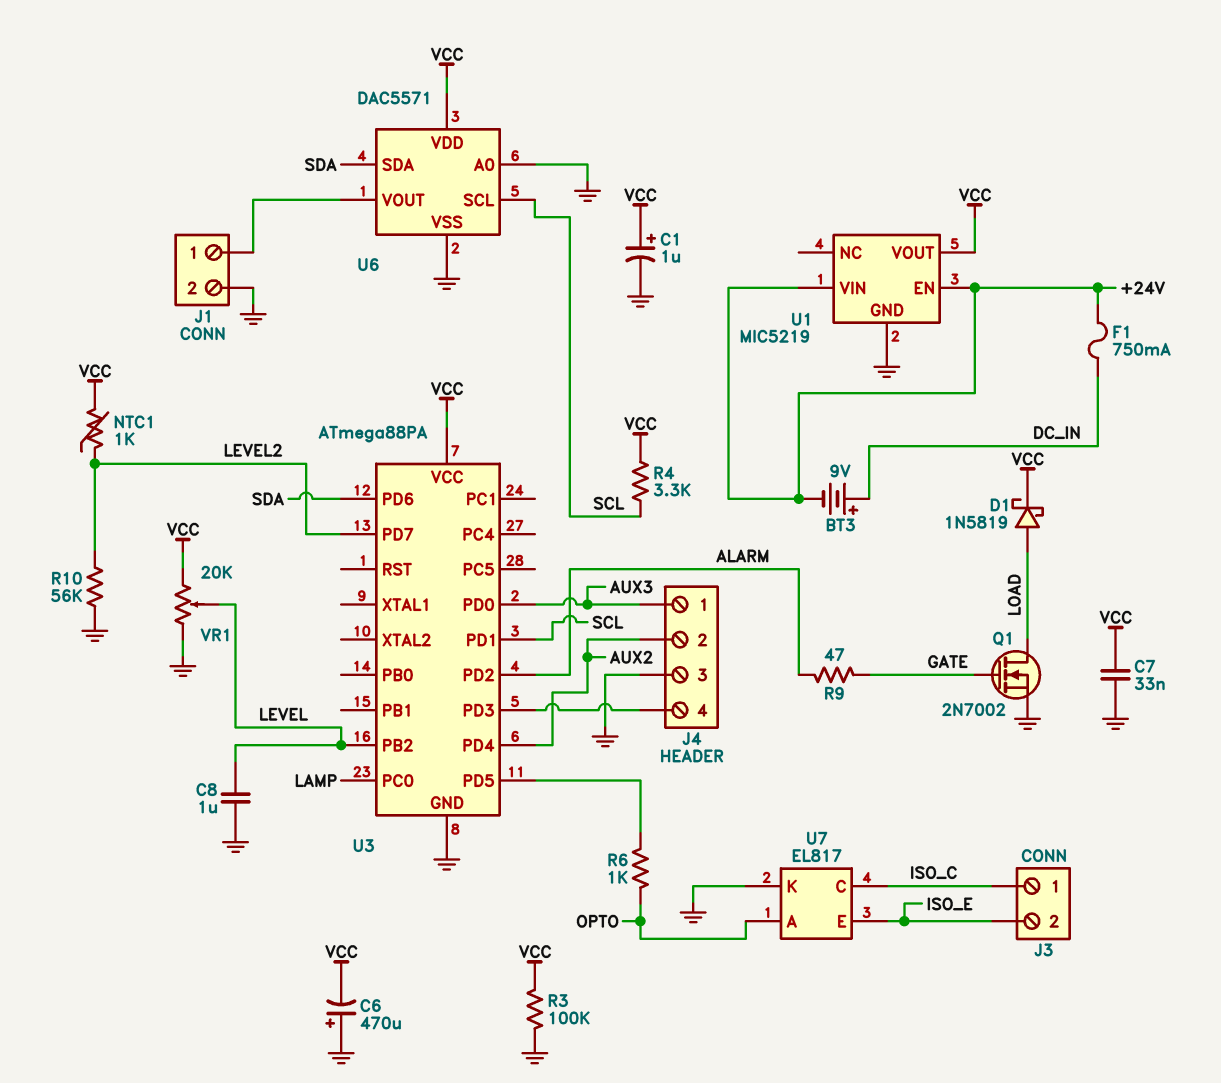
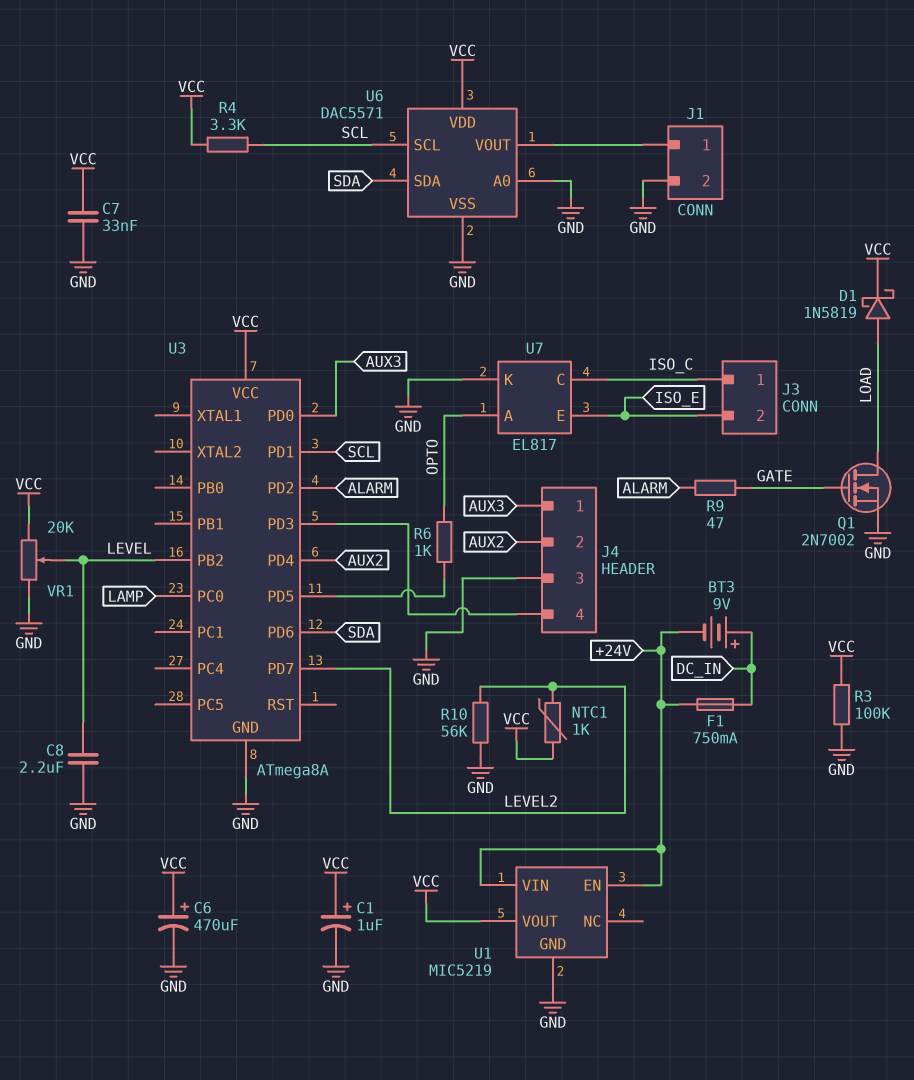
C6: 470uF (plus GND, minus VCC) -> 470uF (plus VCC, minus GND)
C8: 1uF (GND, LEVEL) -> 2.2uF (GND, LEVEL)
U3: ATmega88PA -> ATmega8A

